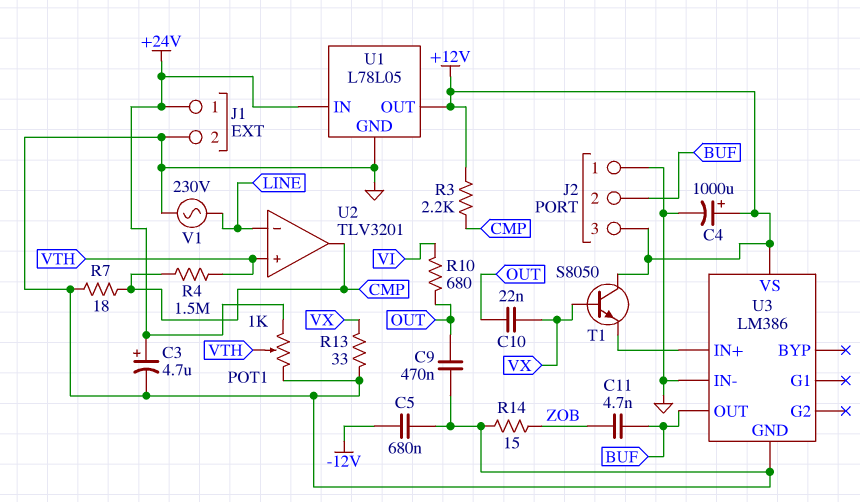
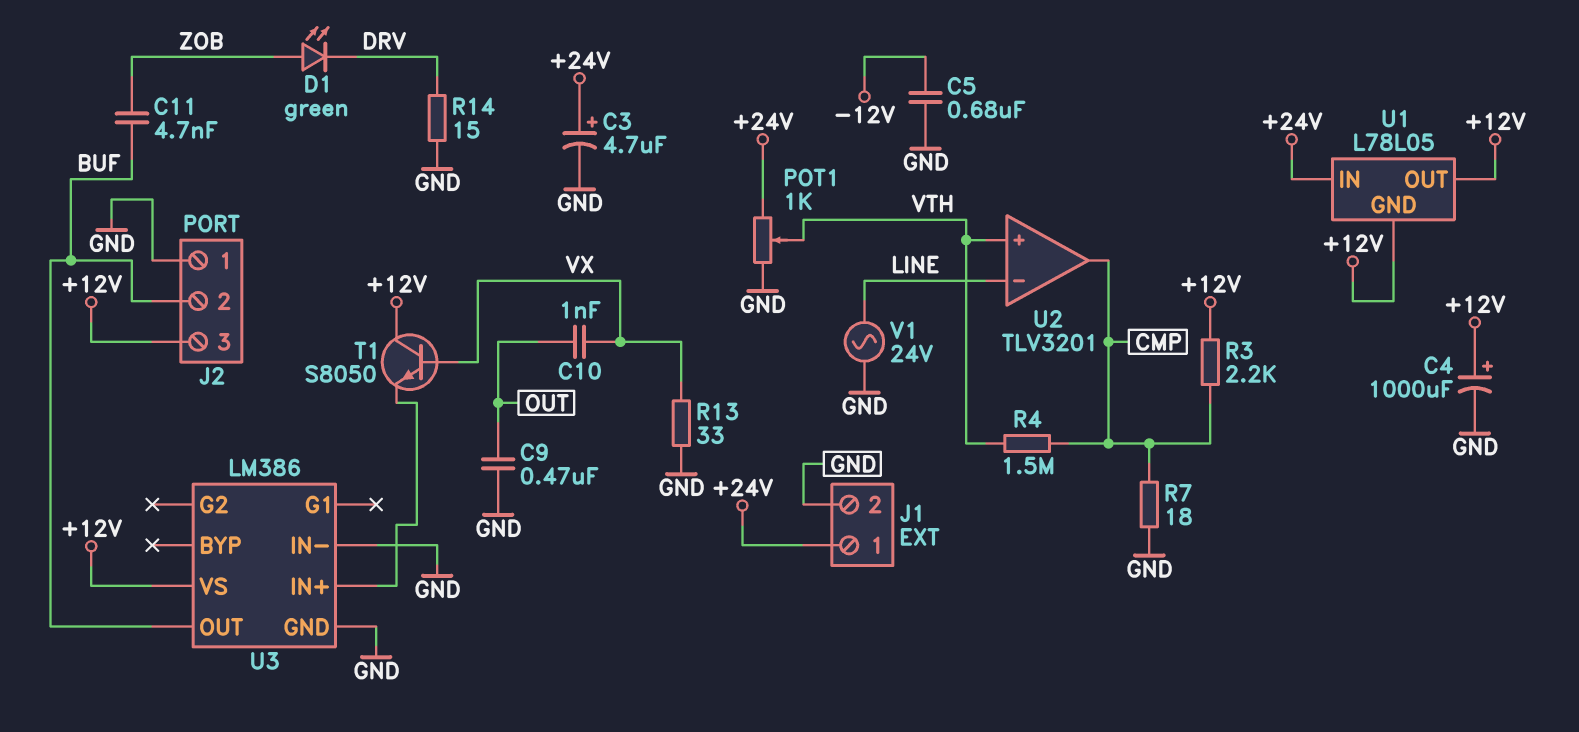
C10: 22nF (OUT, VX) -> 1nF (OUT, VX)
D1: none -> LED green (A ZOB, K DRV)
R10: 680 (OUT, VI) -> none
R14: 15 (GND, ZOB) -> 15 (DRV, GND)
U1 pin GND: GND -> +12V
V1: AC 230V (GND, LINE) -> AC 24V (GND, LINE)

